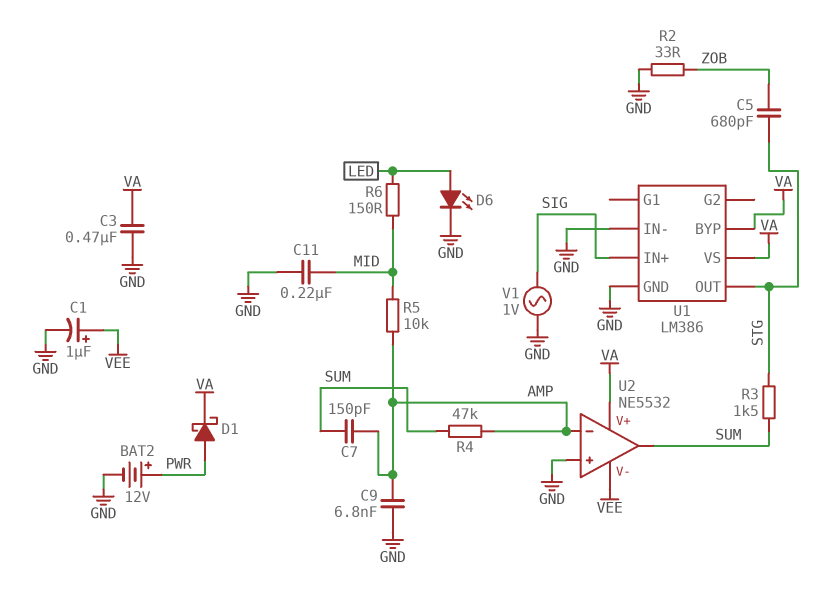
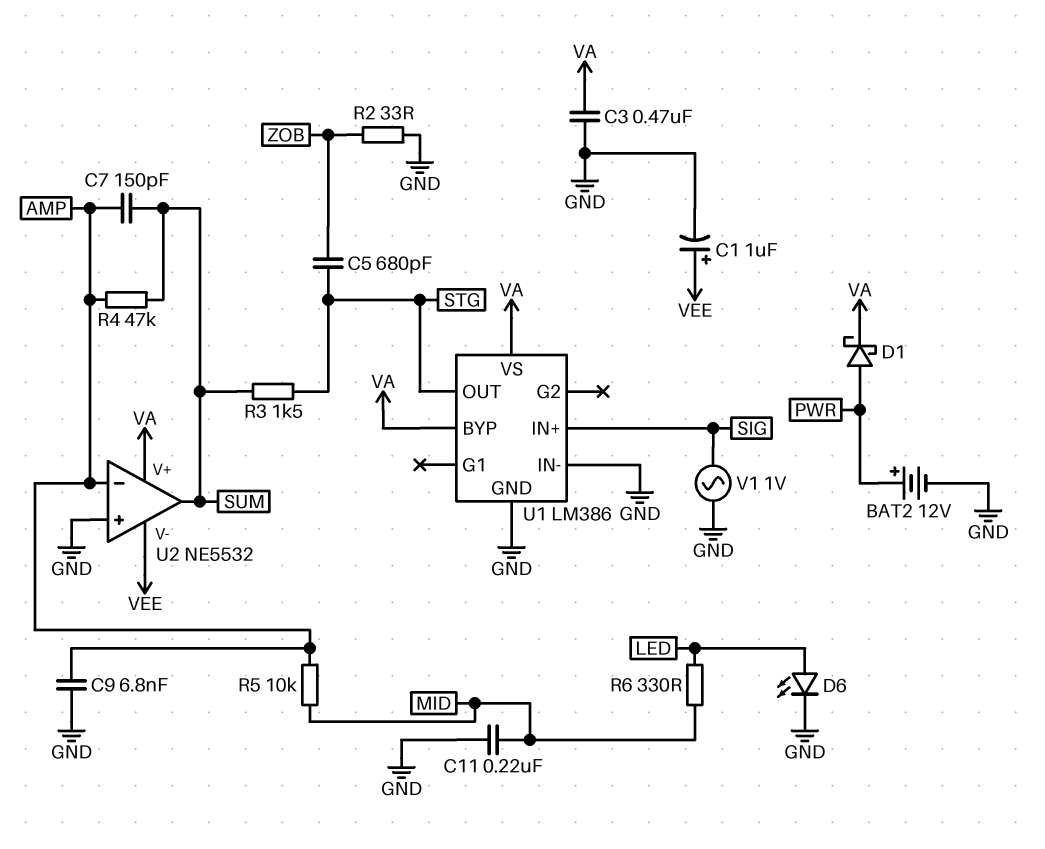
R6: 150 (LED, MID) -> 330 (LED, MID)

